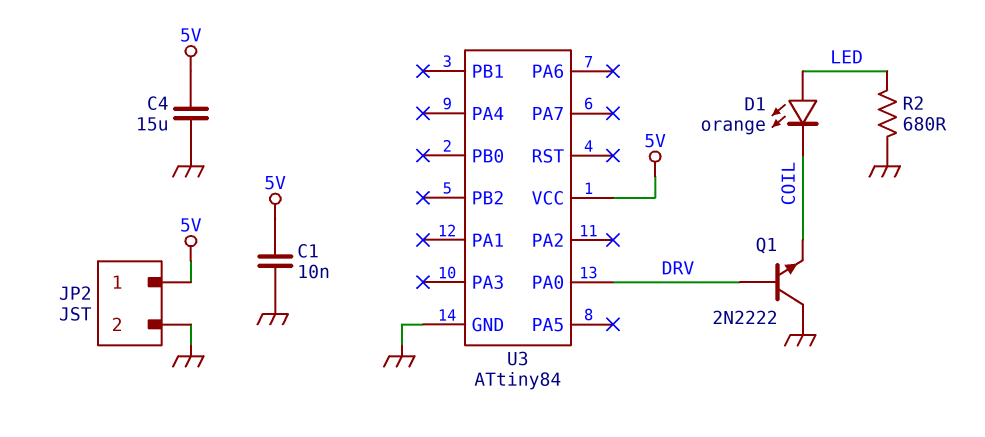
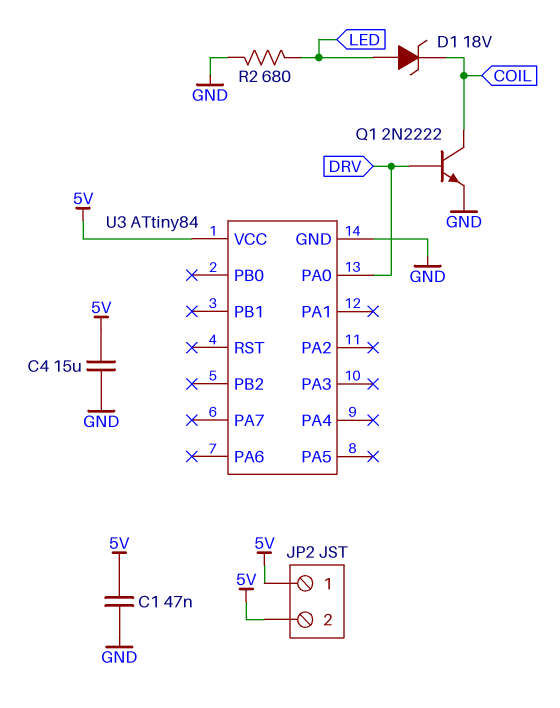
C1: 10nF (5V, GND) -> 47nF (5V, GND)
D1: LED orange (A LED, K COIL) -> zener 18V (A LED, K COIL)
JP2 pin 2: GND -> 5V
Q1: NPN 2N2222 (B DRV, C GND, E COIL) -> NPN 2N2222 (B DRV, C COIL, E GND)

